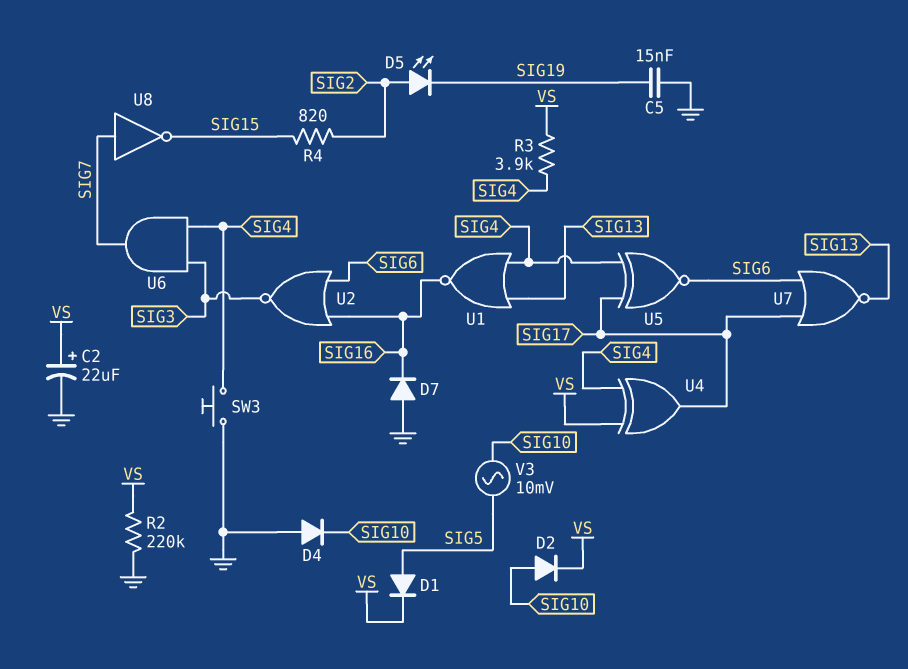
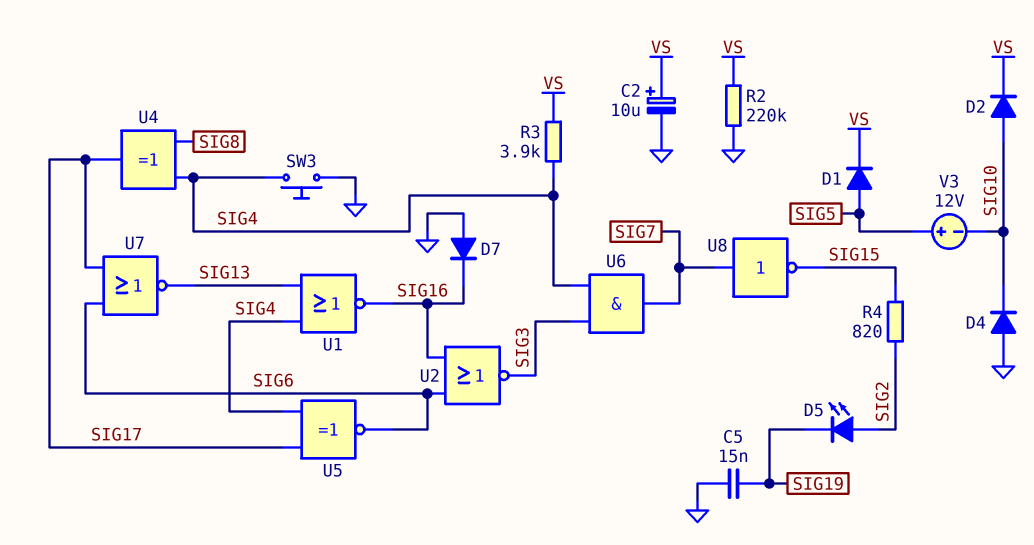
C2: 22uF (plus VS, minus GND) -> 10uF (plus VS, minus GND)
U4: XOR (in SIG4, in VS, out SIG17) -> XOR (in SIG4, in SIG8, out SIG17)
V3: AC 10mV (SIG5, SIG10) -> 12V (plus SIG5, minus SIG10)

